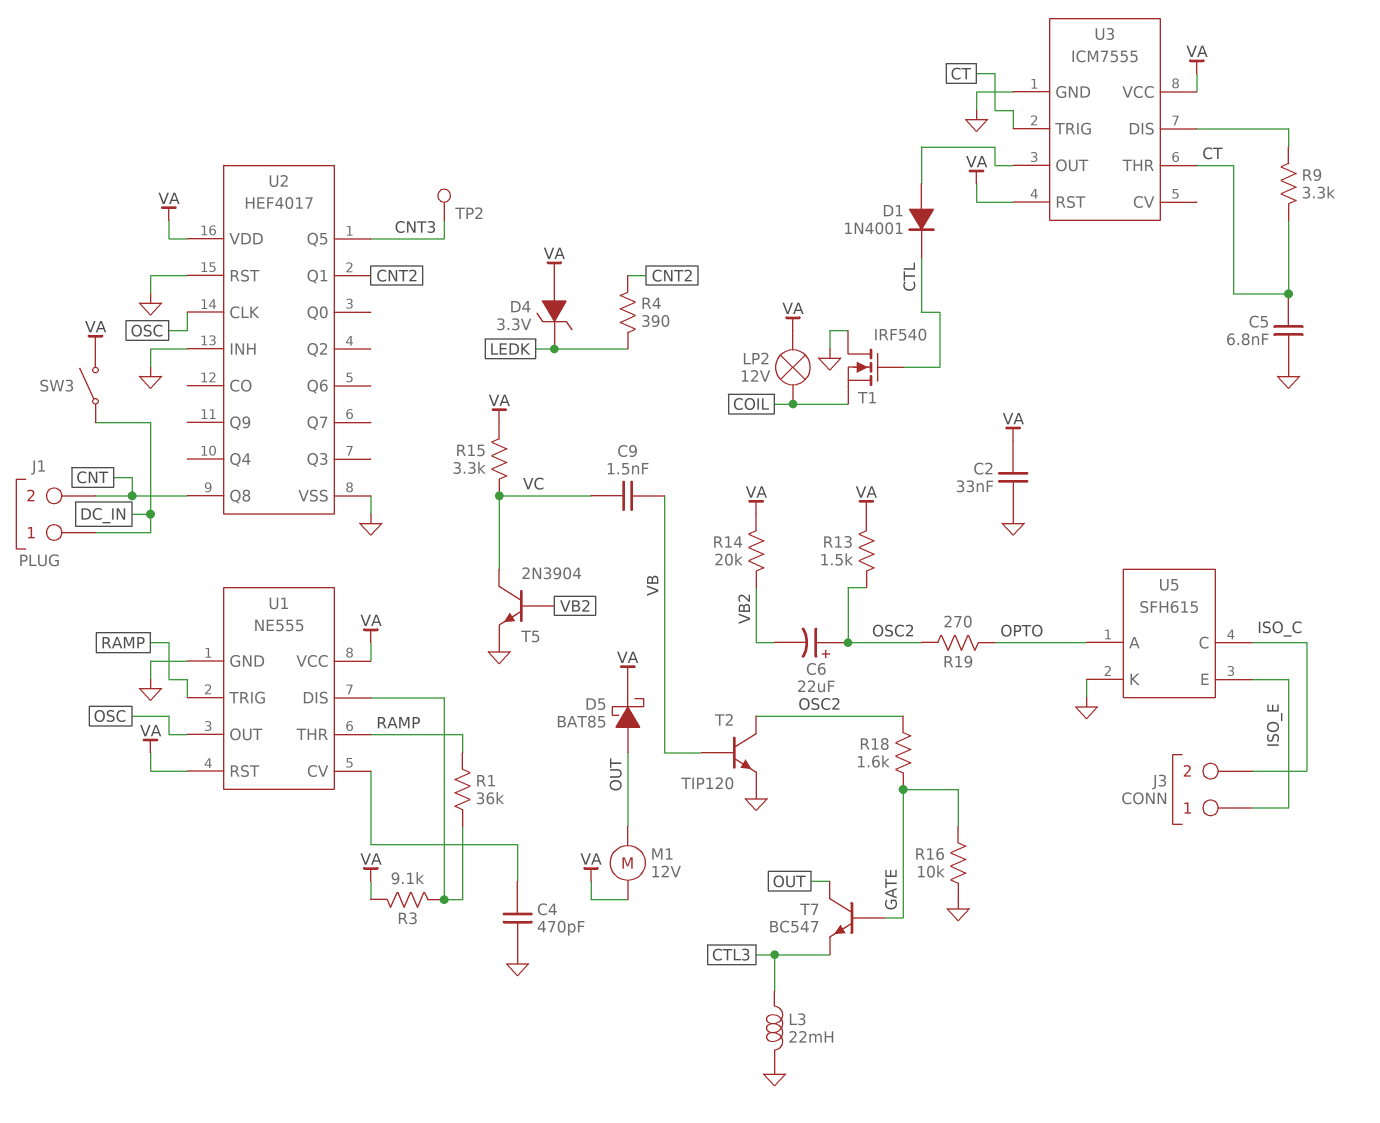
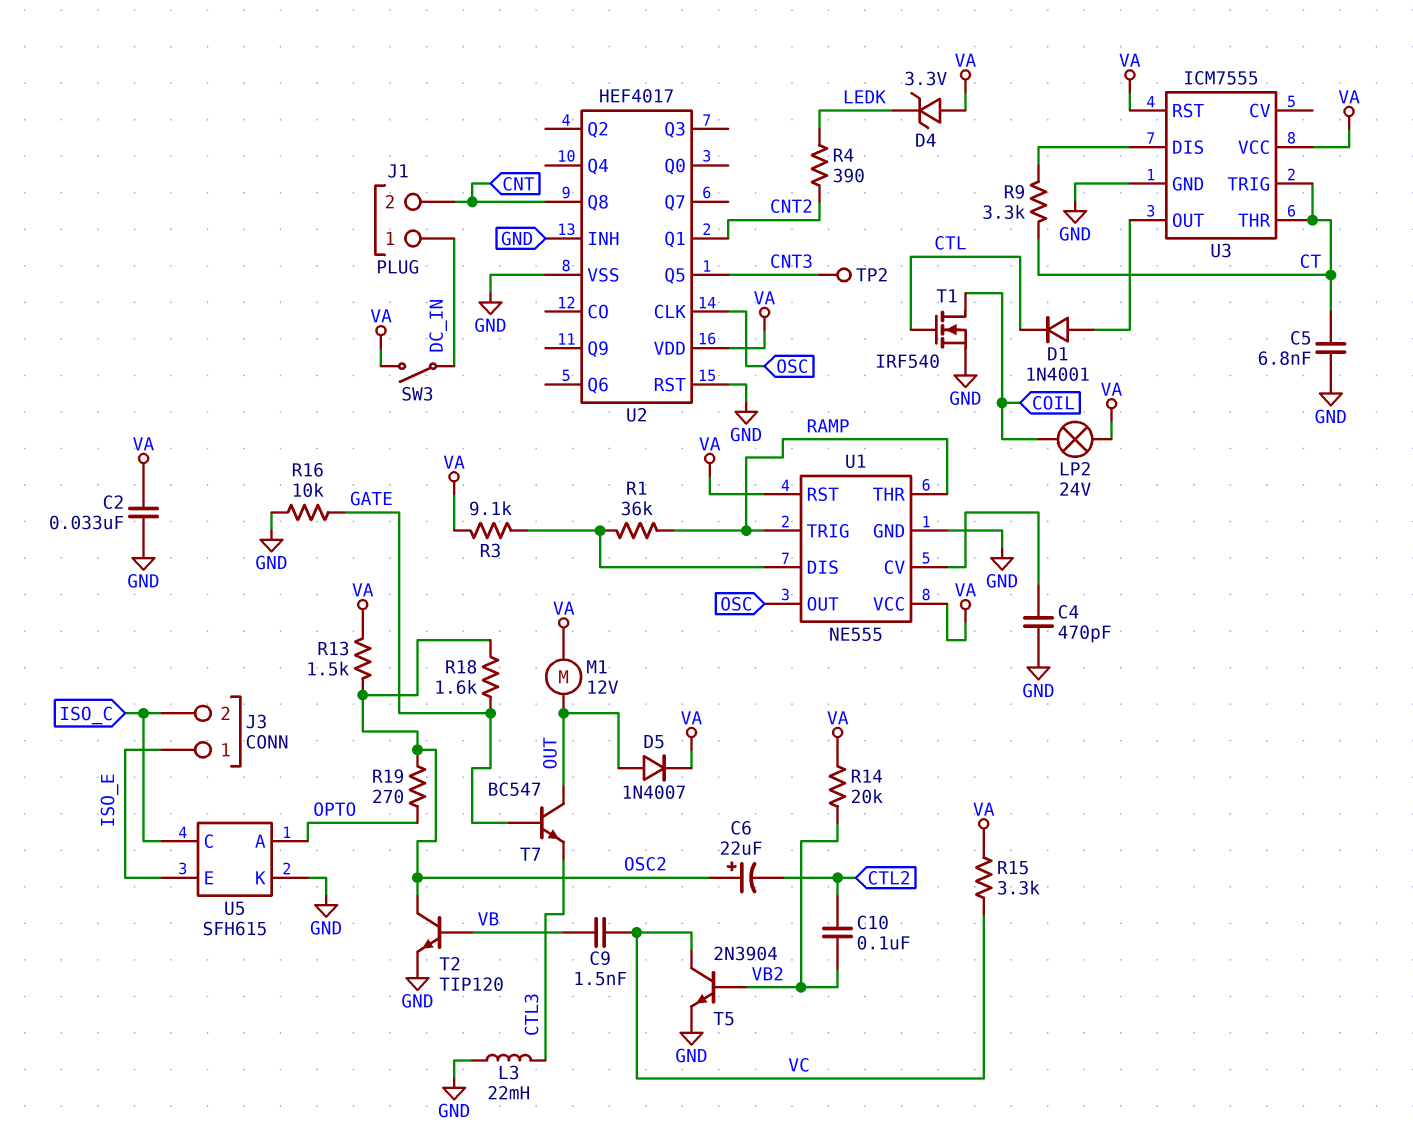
C6: 22uF (plus OSC2, minus VB2) -> 22uF (plus OSC2, minus CTL2)
C10: none -> 100nF (CTL2, VB2)
D5: schottky BAT85 (A OUT, K VA) -> diode 1N4007 (A OUT, K VA)
LP2: lamp 12V (COIL, VA) -> lamp 24V (COIL, VA)
T1: NMOS IRF540 (G CTL, D GND, S COIL) -> NMOS IRF540 (G CTL, D COIL, S GND)

